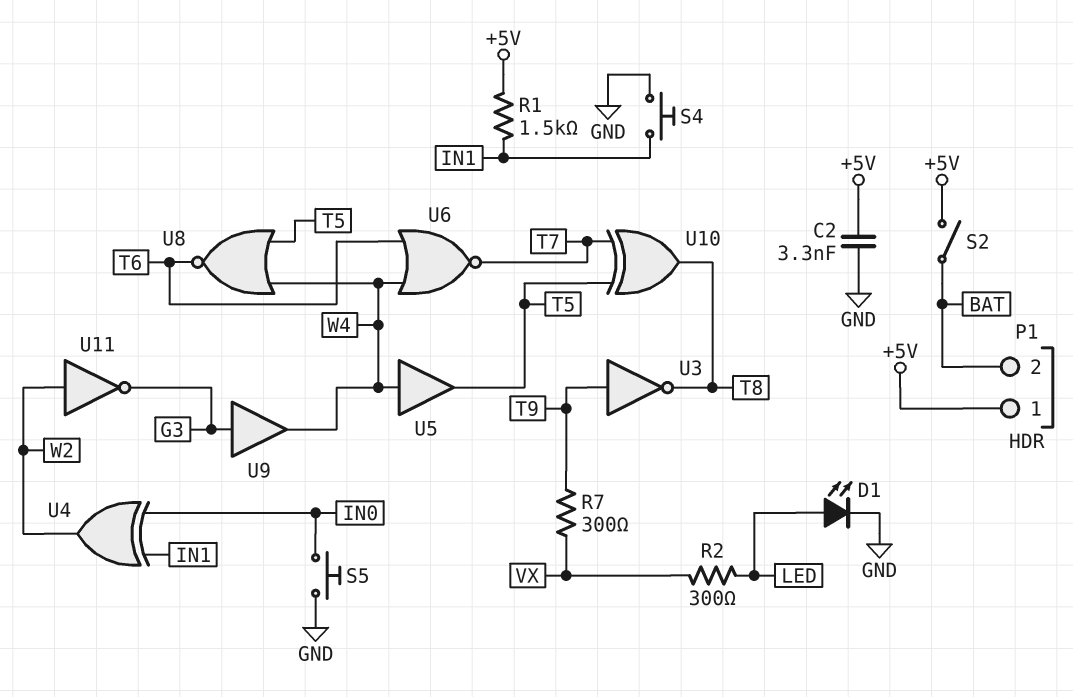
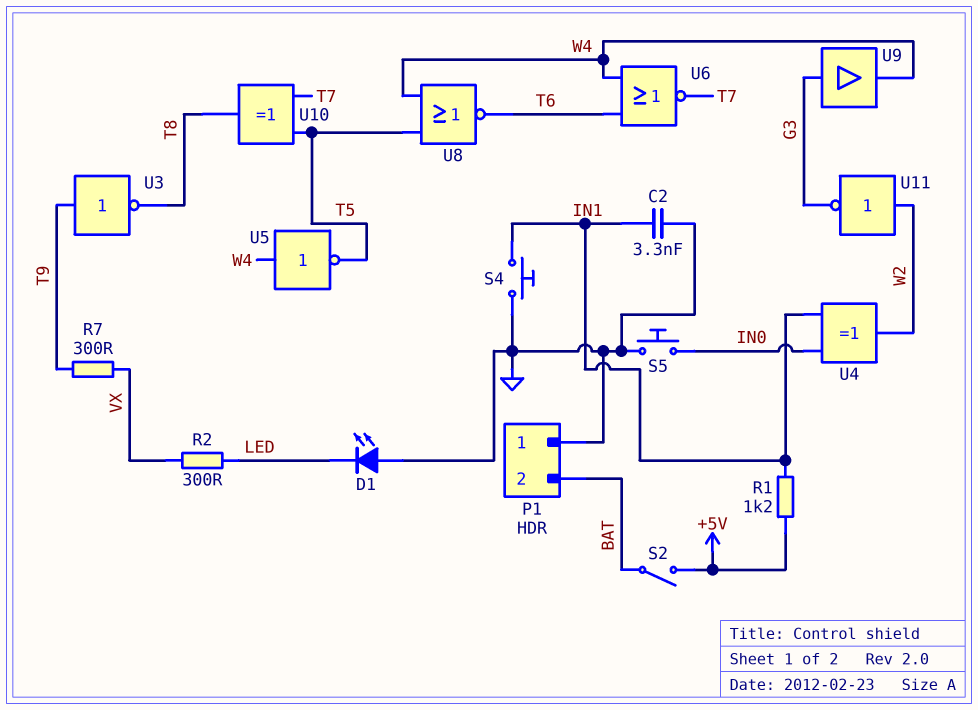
C2: 3.3nF (+5V, GND) -> 3.3nF (GND, IN1)
D1: LED (A LED, K GND) -> LED (A GND, K LED)
P1 pin 1: +5V -> GND
R1: 1.5k (+5V, IN1) -> 1.2k (+5V, IN1)
U5: buffer (in W4, out T5) -> NOT (in W4, out T5)

